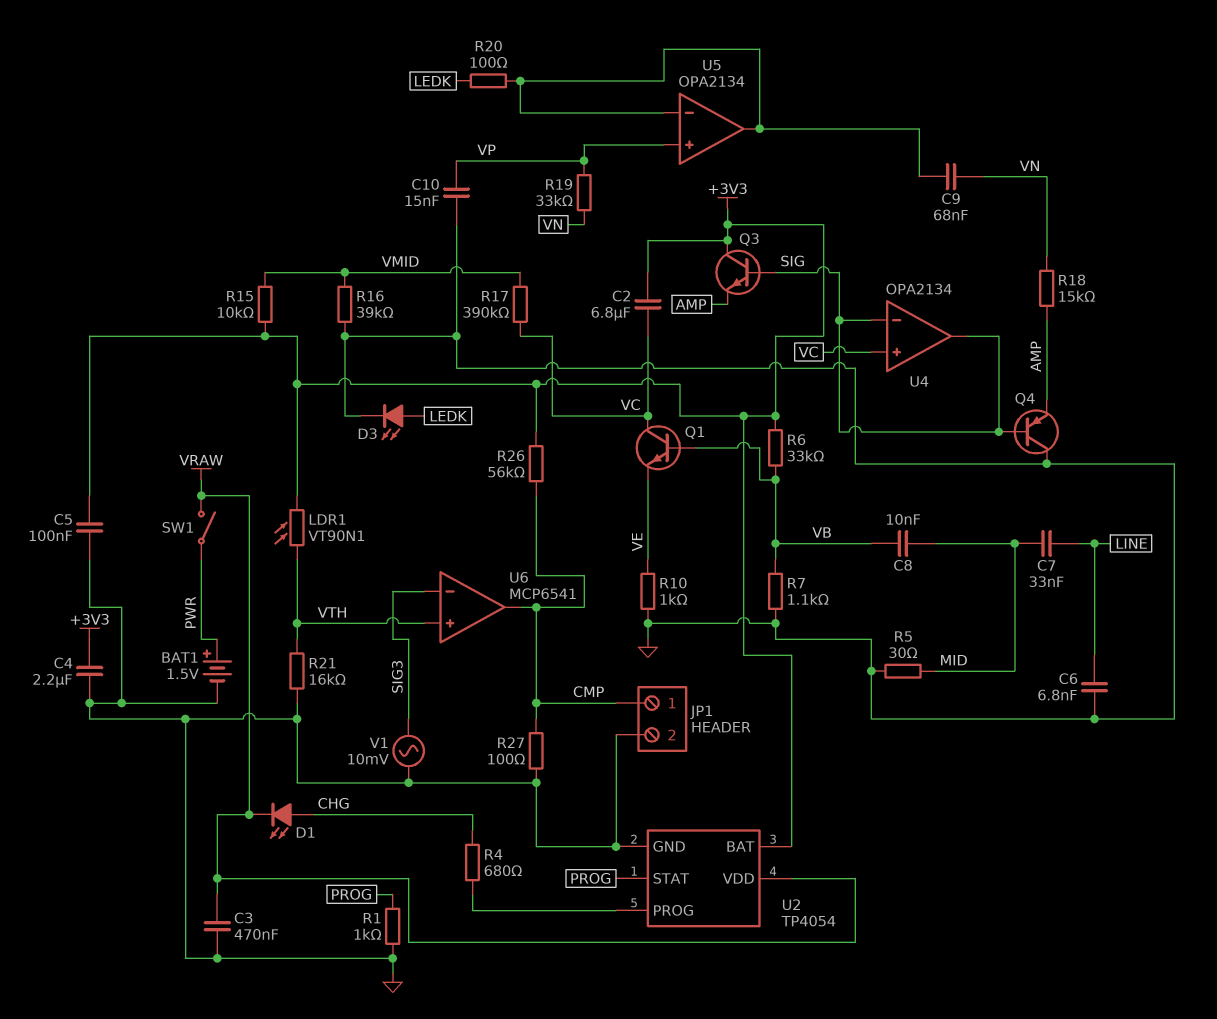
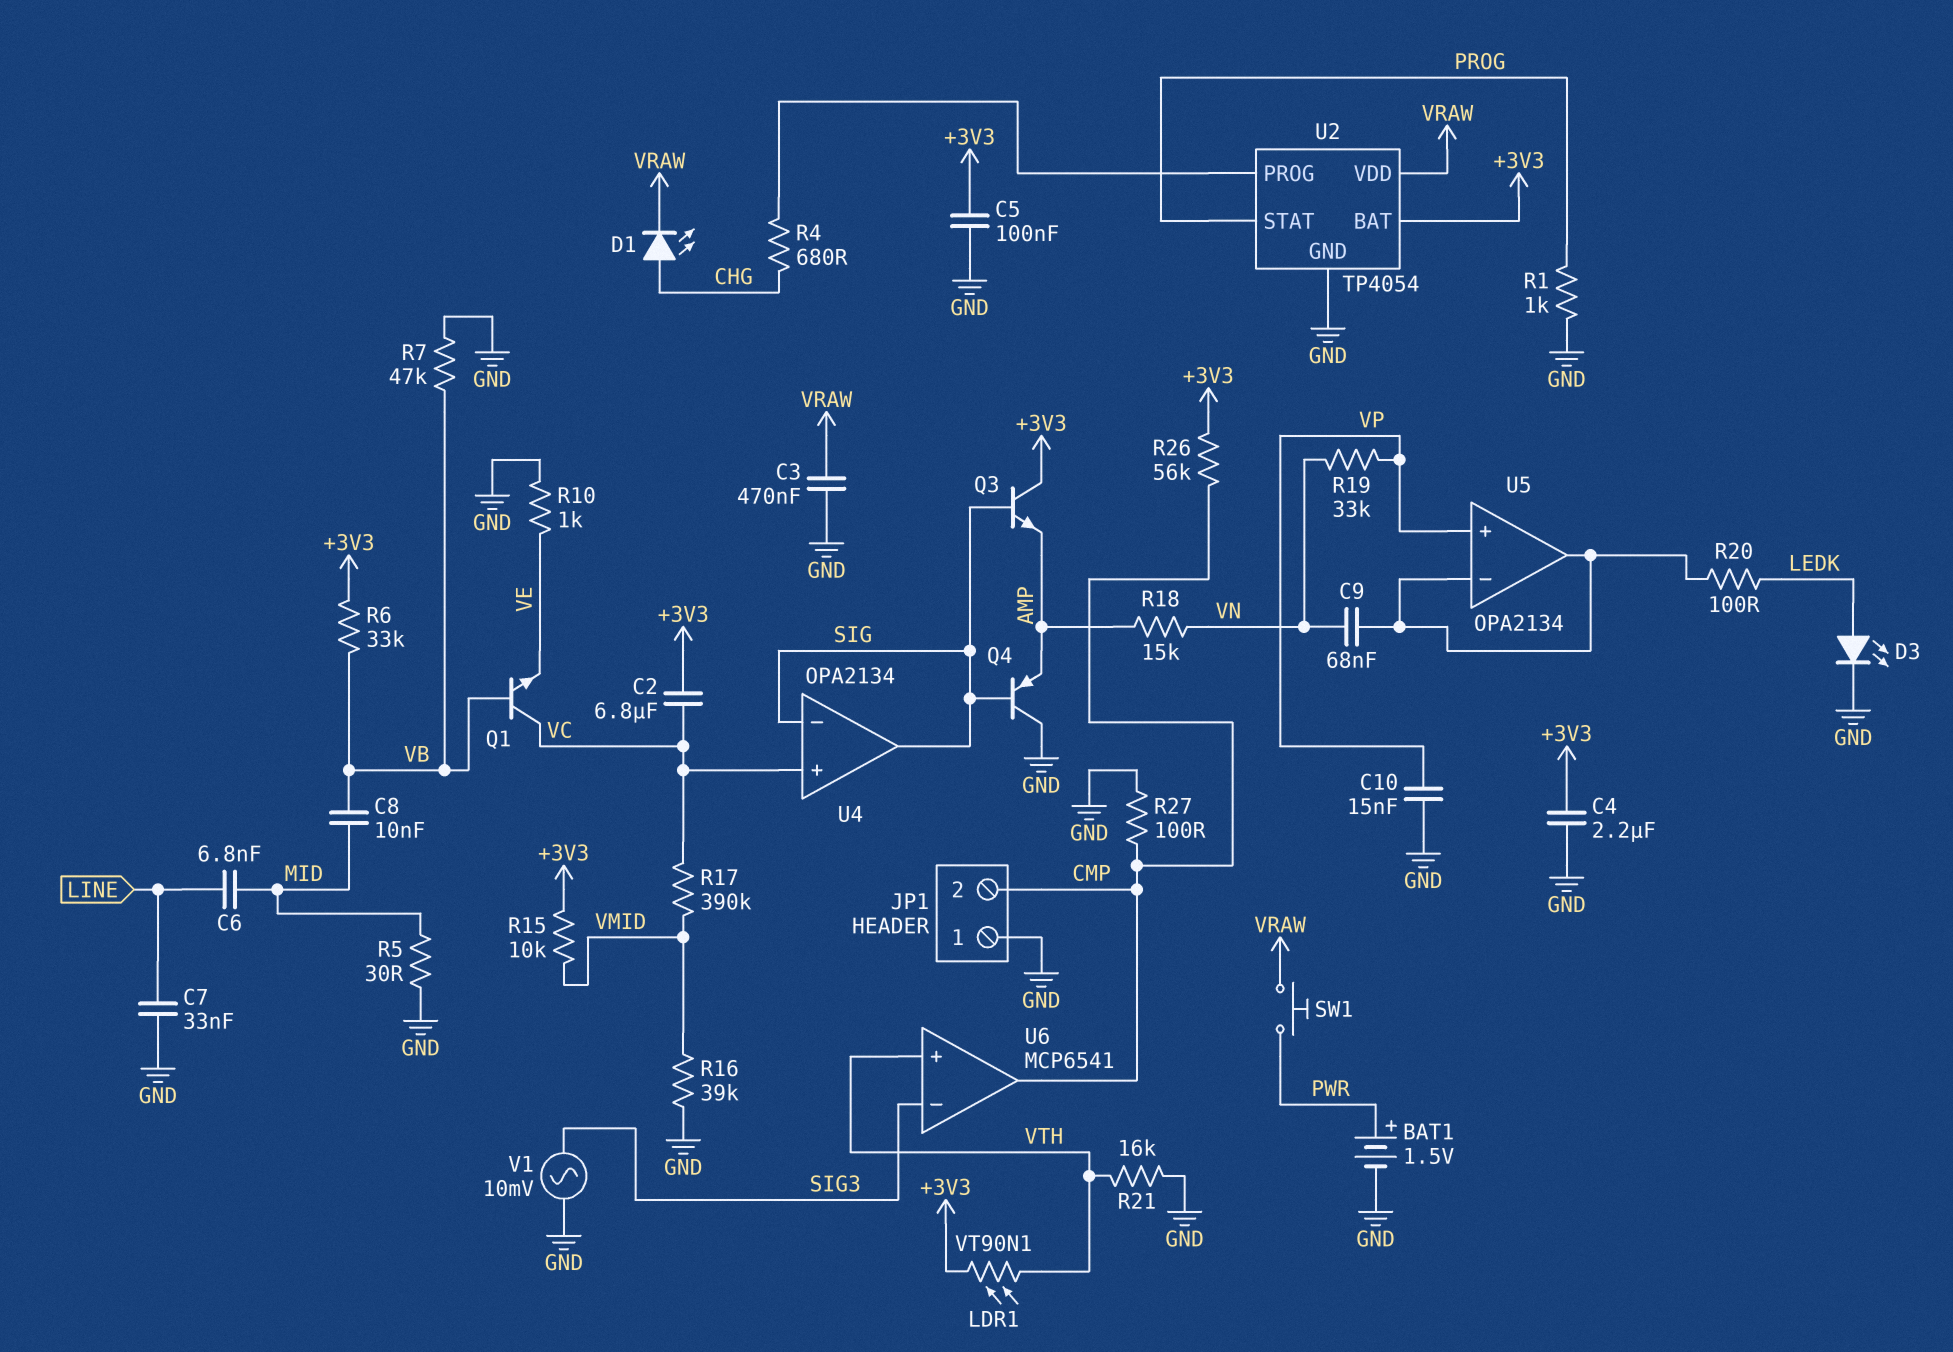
C6: 6.8nF (GND, LINE) -> 6.8nF (LINE, MID)
C7: 33nF (LINE, MID) -> 33nF (GND, LINE)
JP1 pin 1: CMP -> GND
JP1 pin 2: GND -> CMP
R7: 1.1k (GND, VB) -> 47k (GND, VB)
SW1: switch (PWR, VRAW) -> button (PWR, VRAW)

